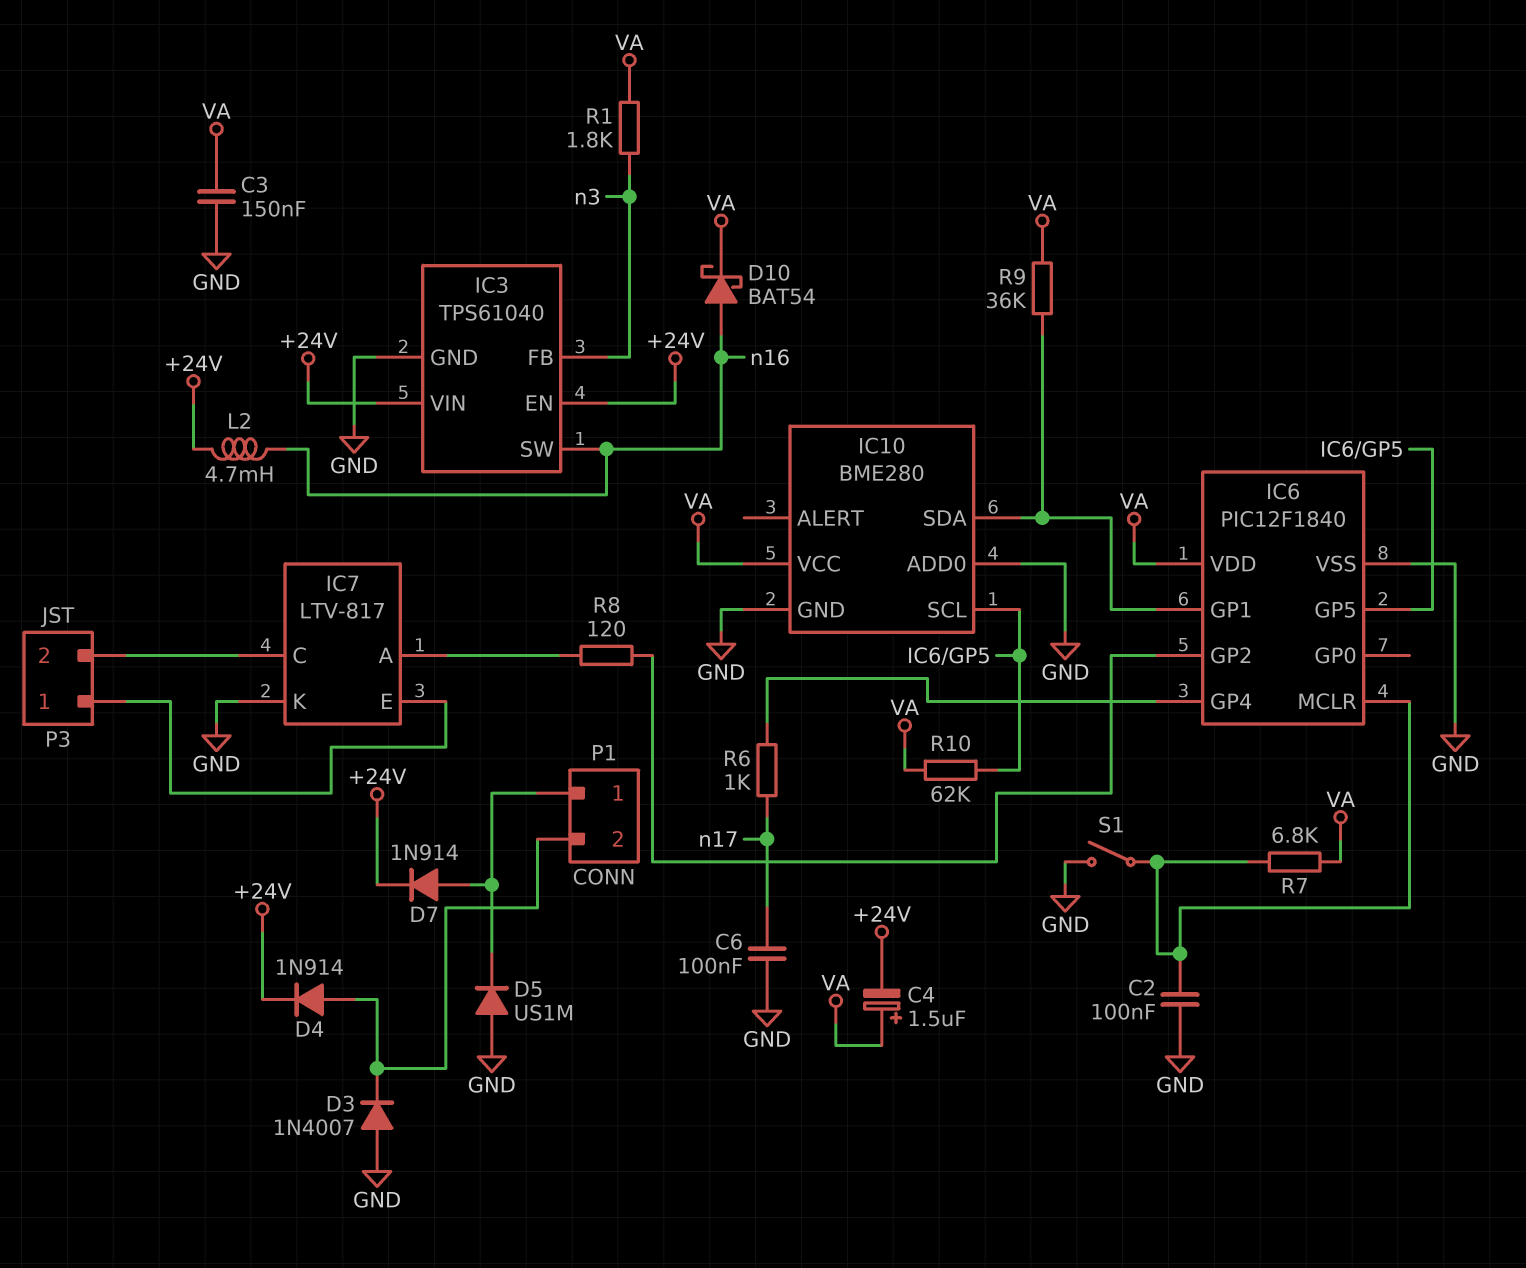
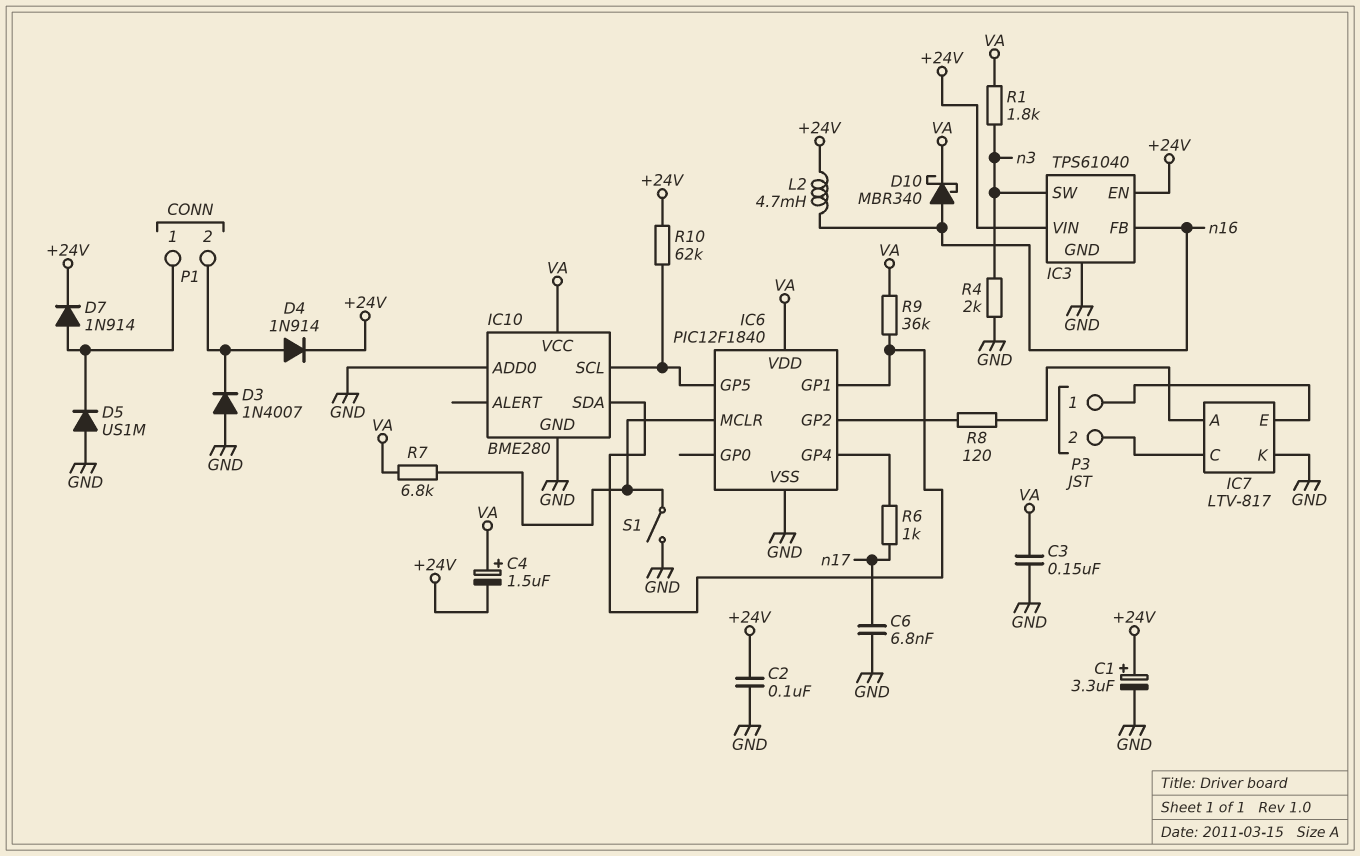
C1: none -> 3.3uF (plus +24V, minus GND)
C2: 100nF (GND, IC6/MCLR) -> 100nF (+24V, GND)
C6: 100nF (GND, n17) -> 6.8nF (GND, n17)
D10: schottky BAT54 (A n16, K VA) -> schottky MBR340 (A n16, K VA)
IC3 pin FB: n3 -> n16
IC3 pin SW: n16 -> n3
R4: none -> 2k (GND, n3)
R10: 62k (IC6/GP5, VA) -> 62k (+24V, IC6/GP5)

